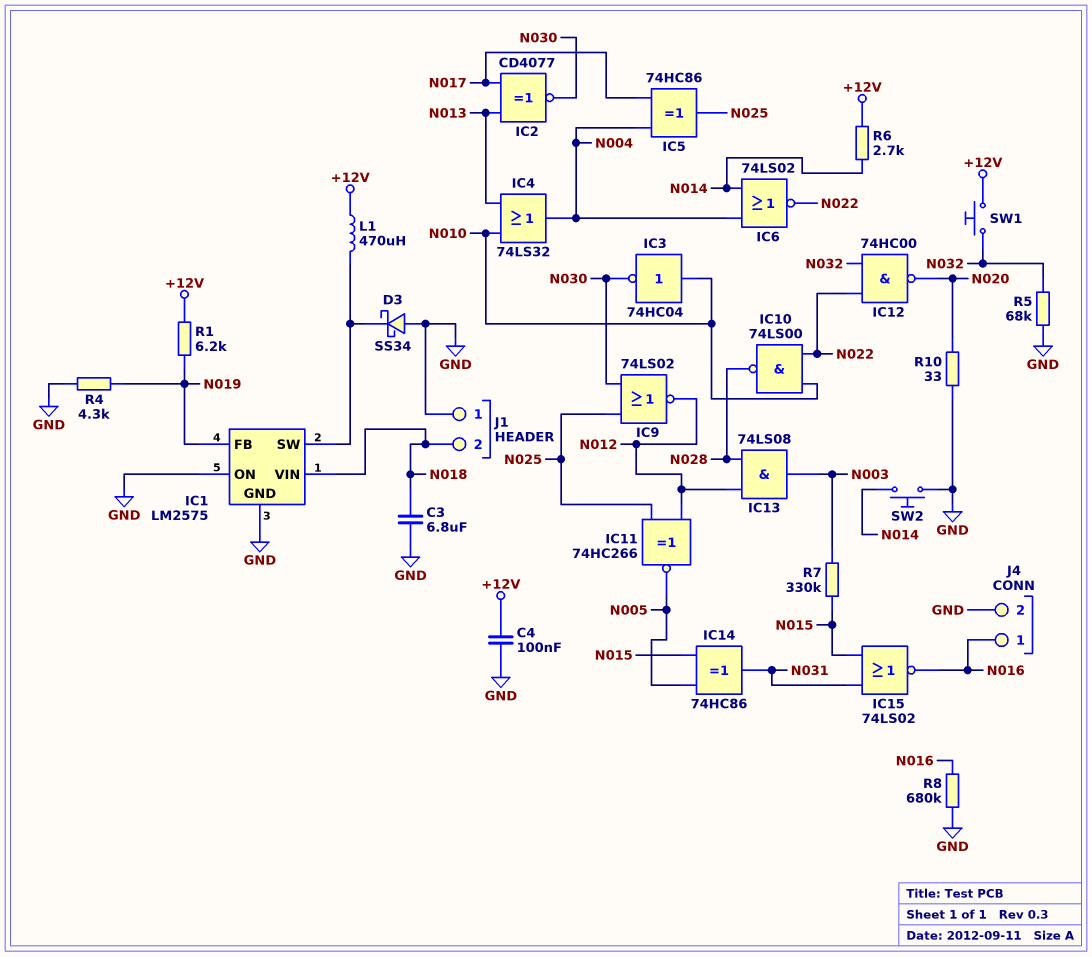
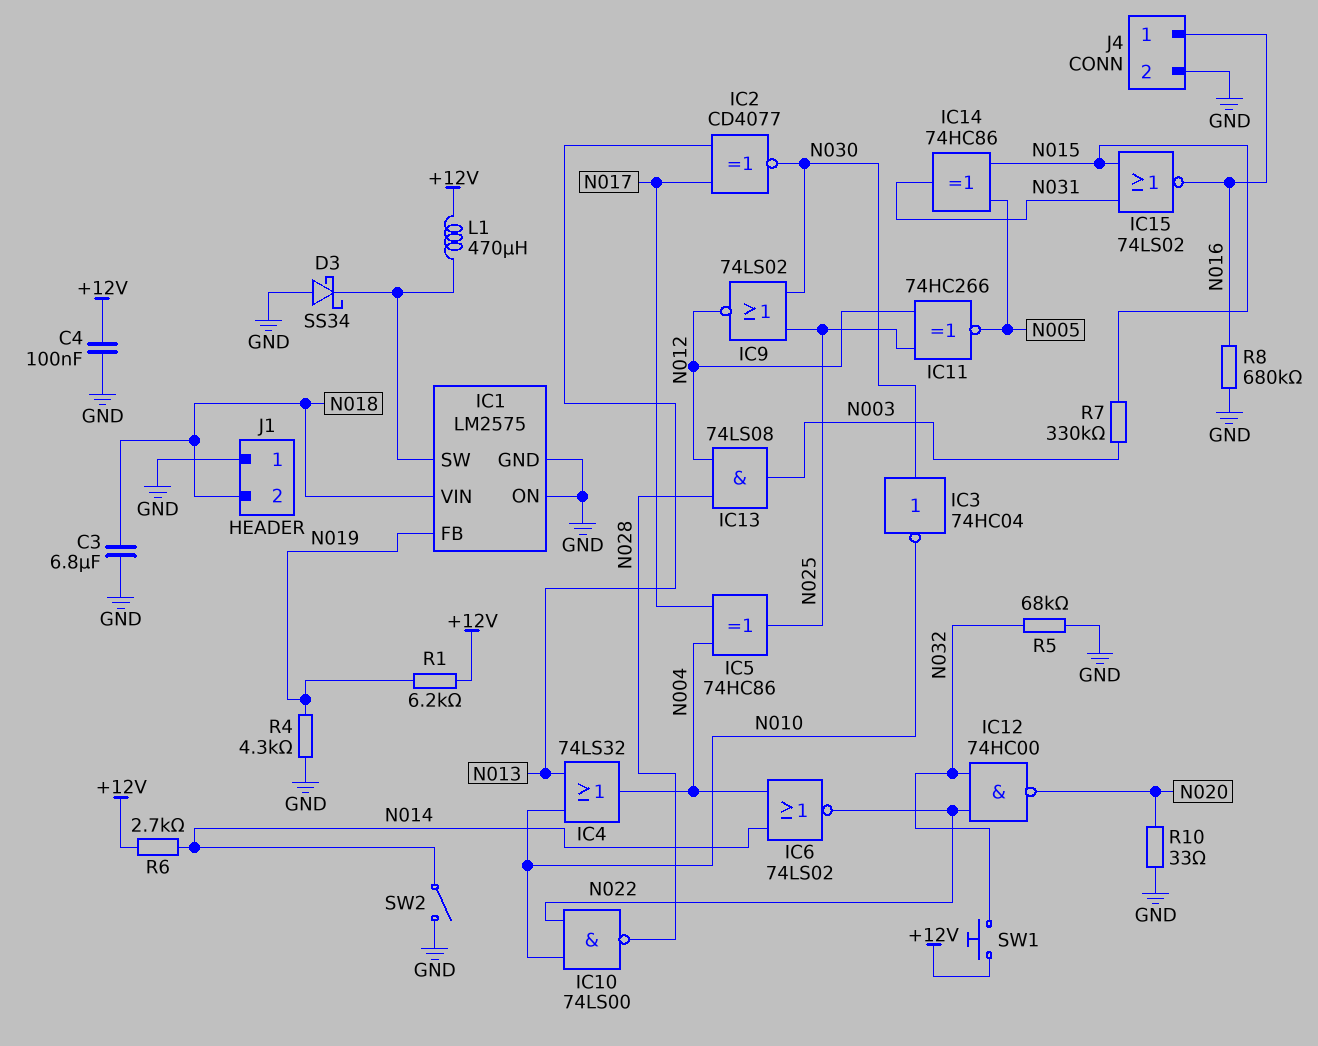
IC3: NOT 74HC04 (in N010, out N030) -> NOT 74HC04 (in N030, out N010)
SW2: button (GND, N014) -> switch (GND, N014)

